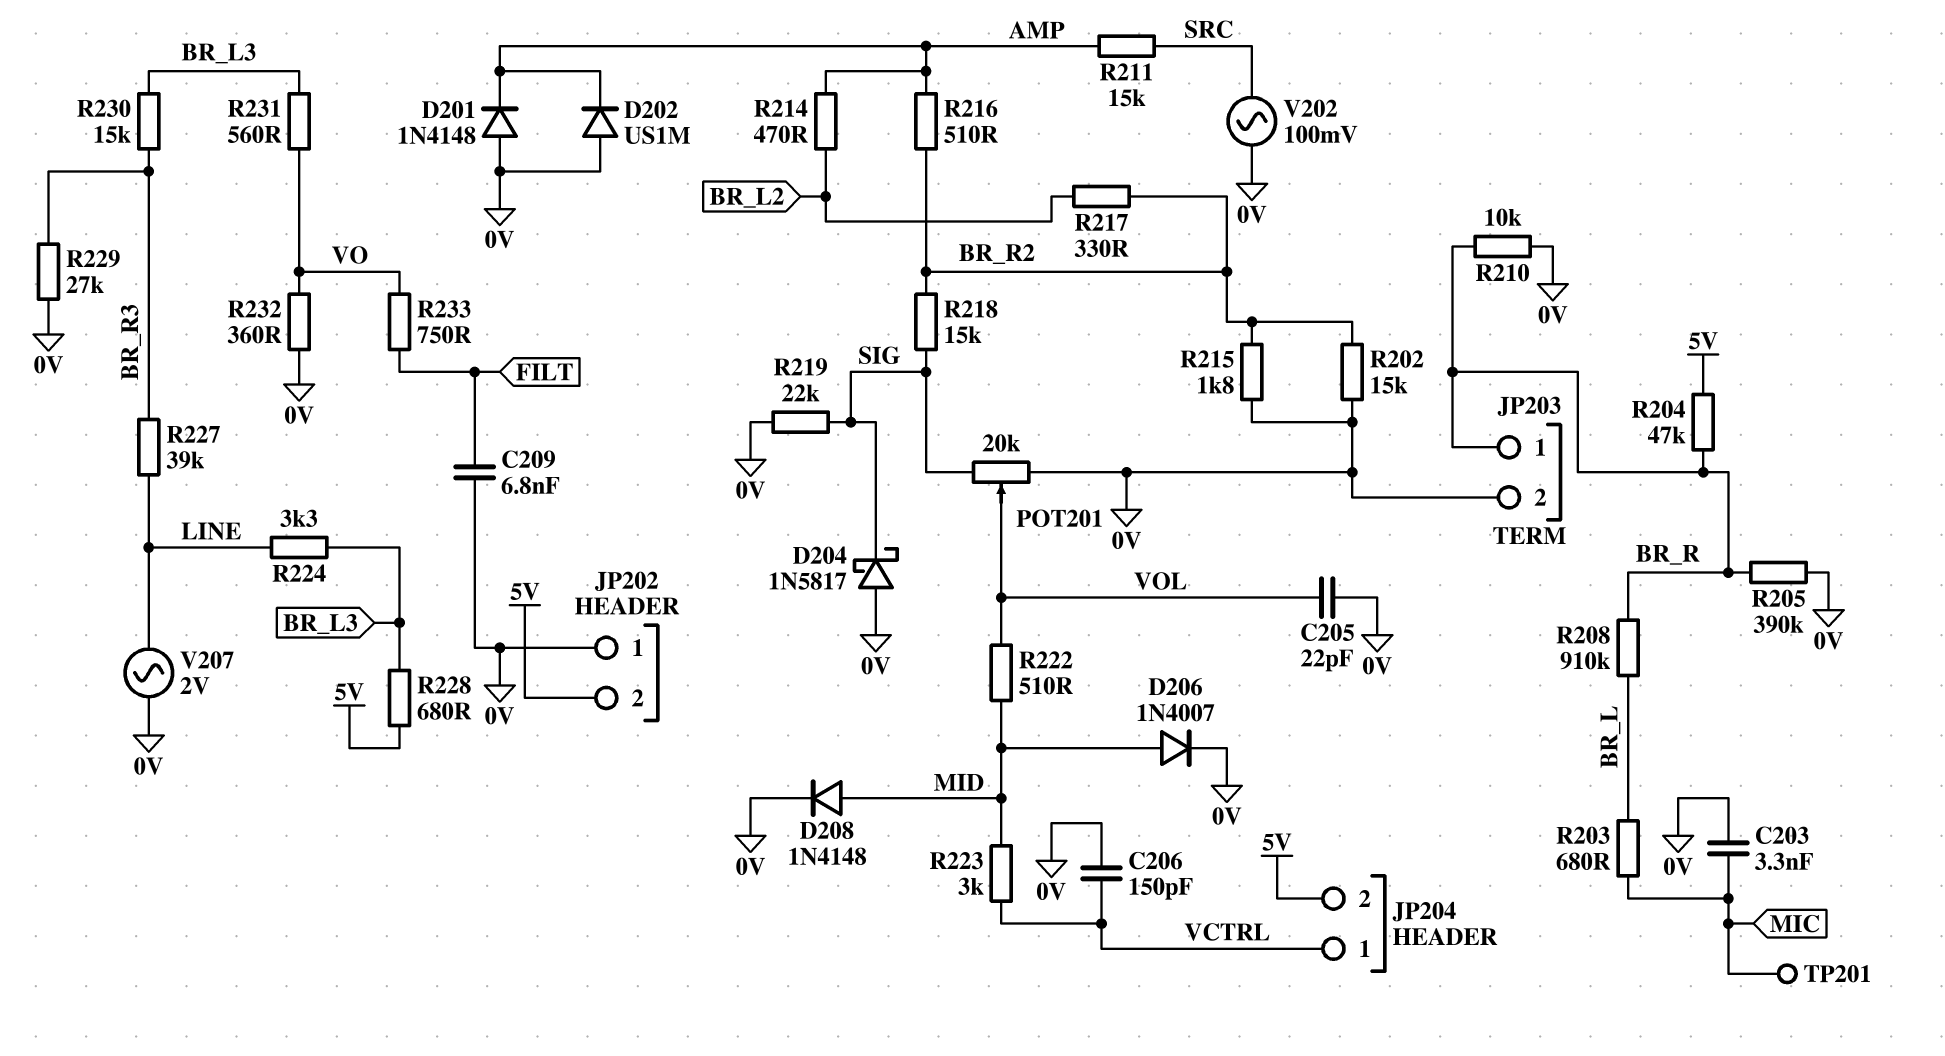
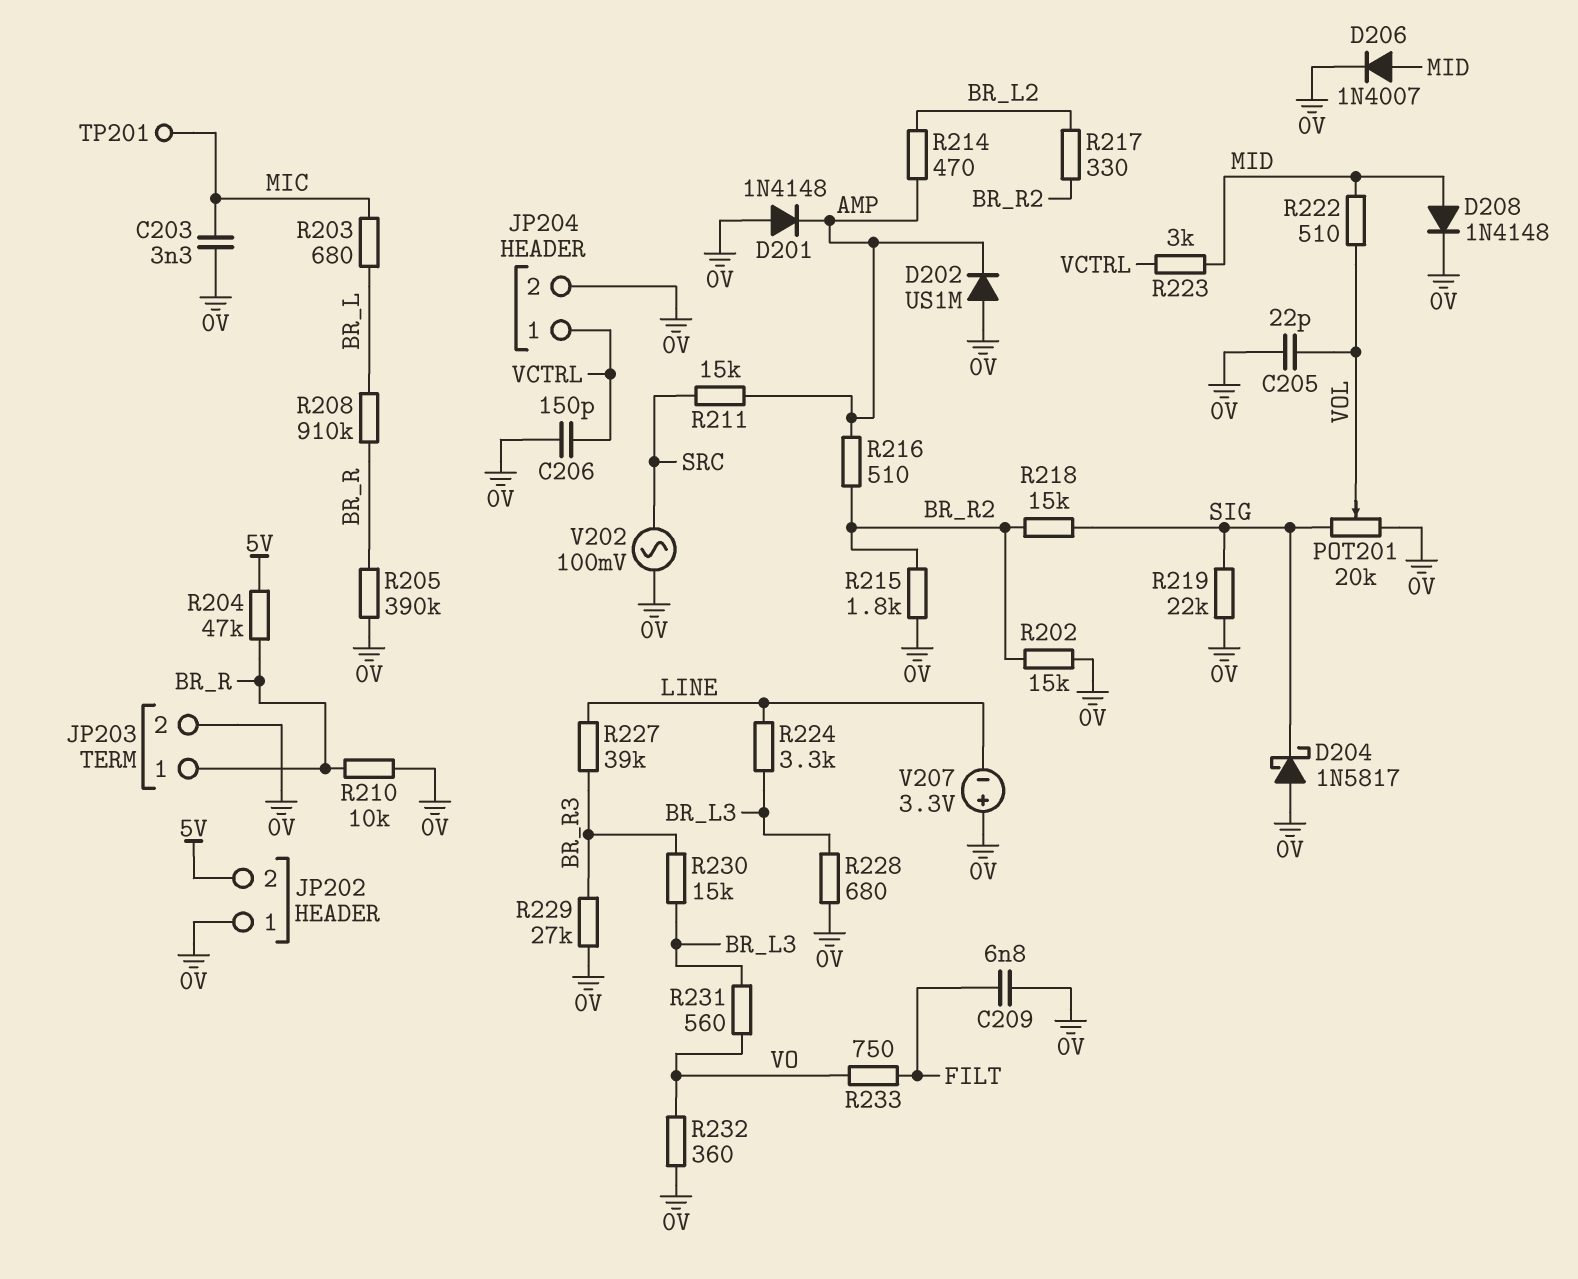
JP204 pin 2: 5V -> 0V
R228: 680 (5V, BR_L3) -> 680 (0V, BR_L3)
V207: AC 2V (0V, LINE) -> 3.3V (plus 0V, minus LINE)

